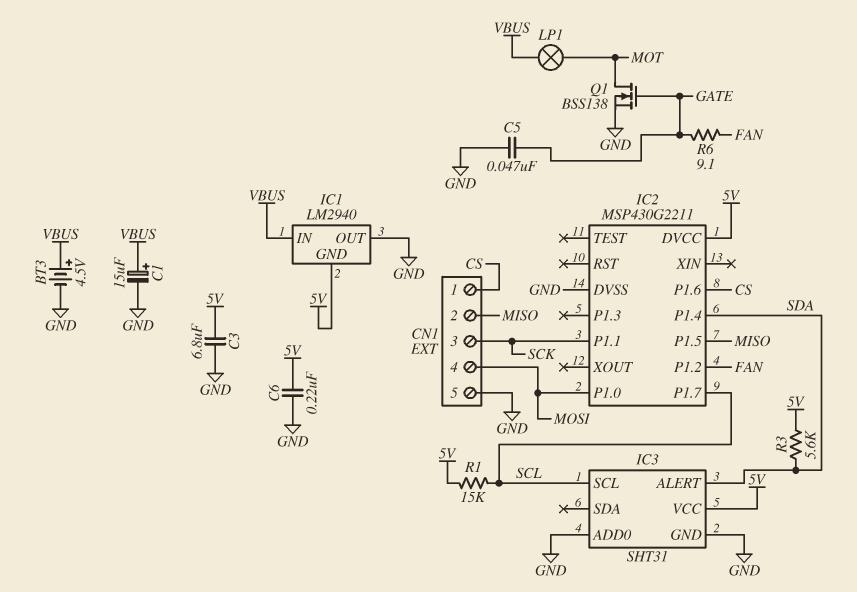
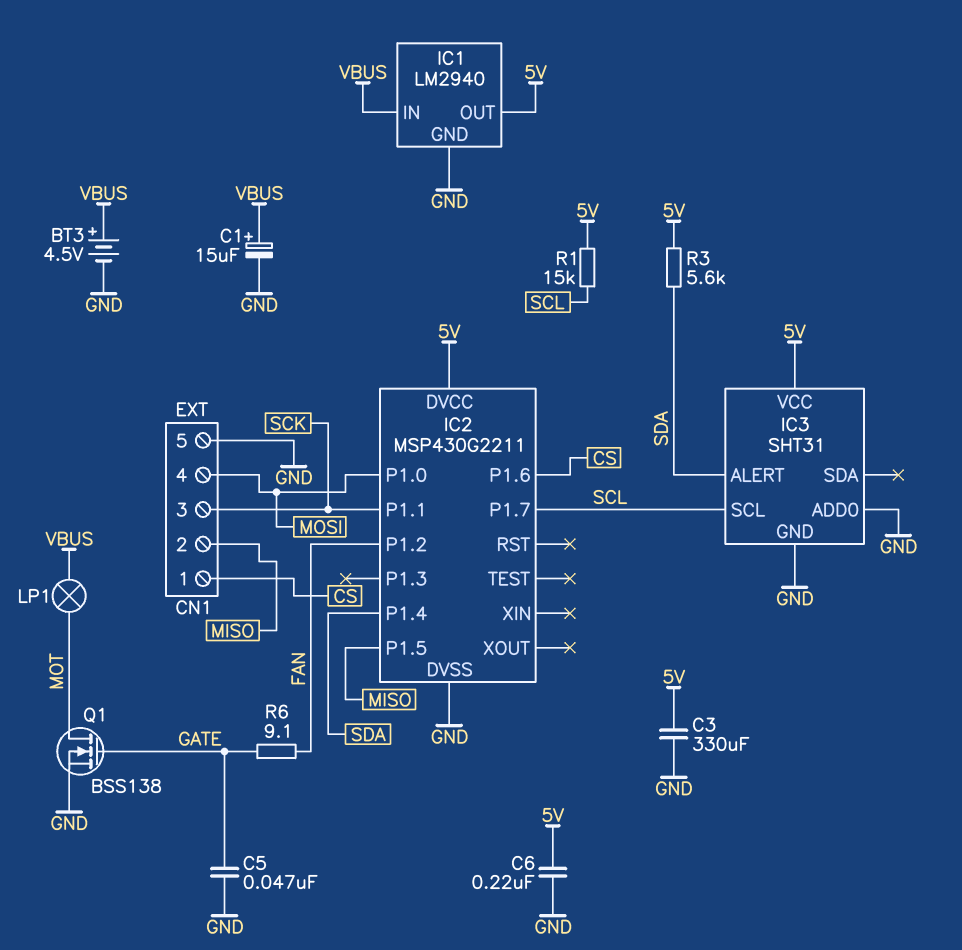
C3: 6.8uF (5V, GND) -> 330uF (5V, GND)
IC1 pin GND: 5V -> GND
IC1 pin OUT: GND -> 5V

